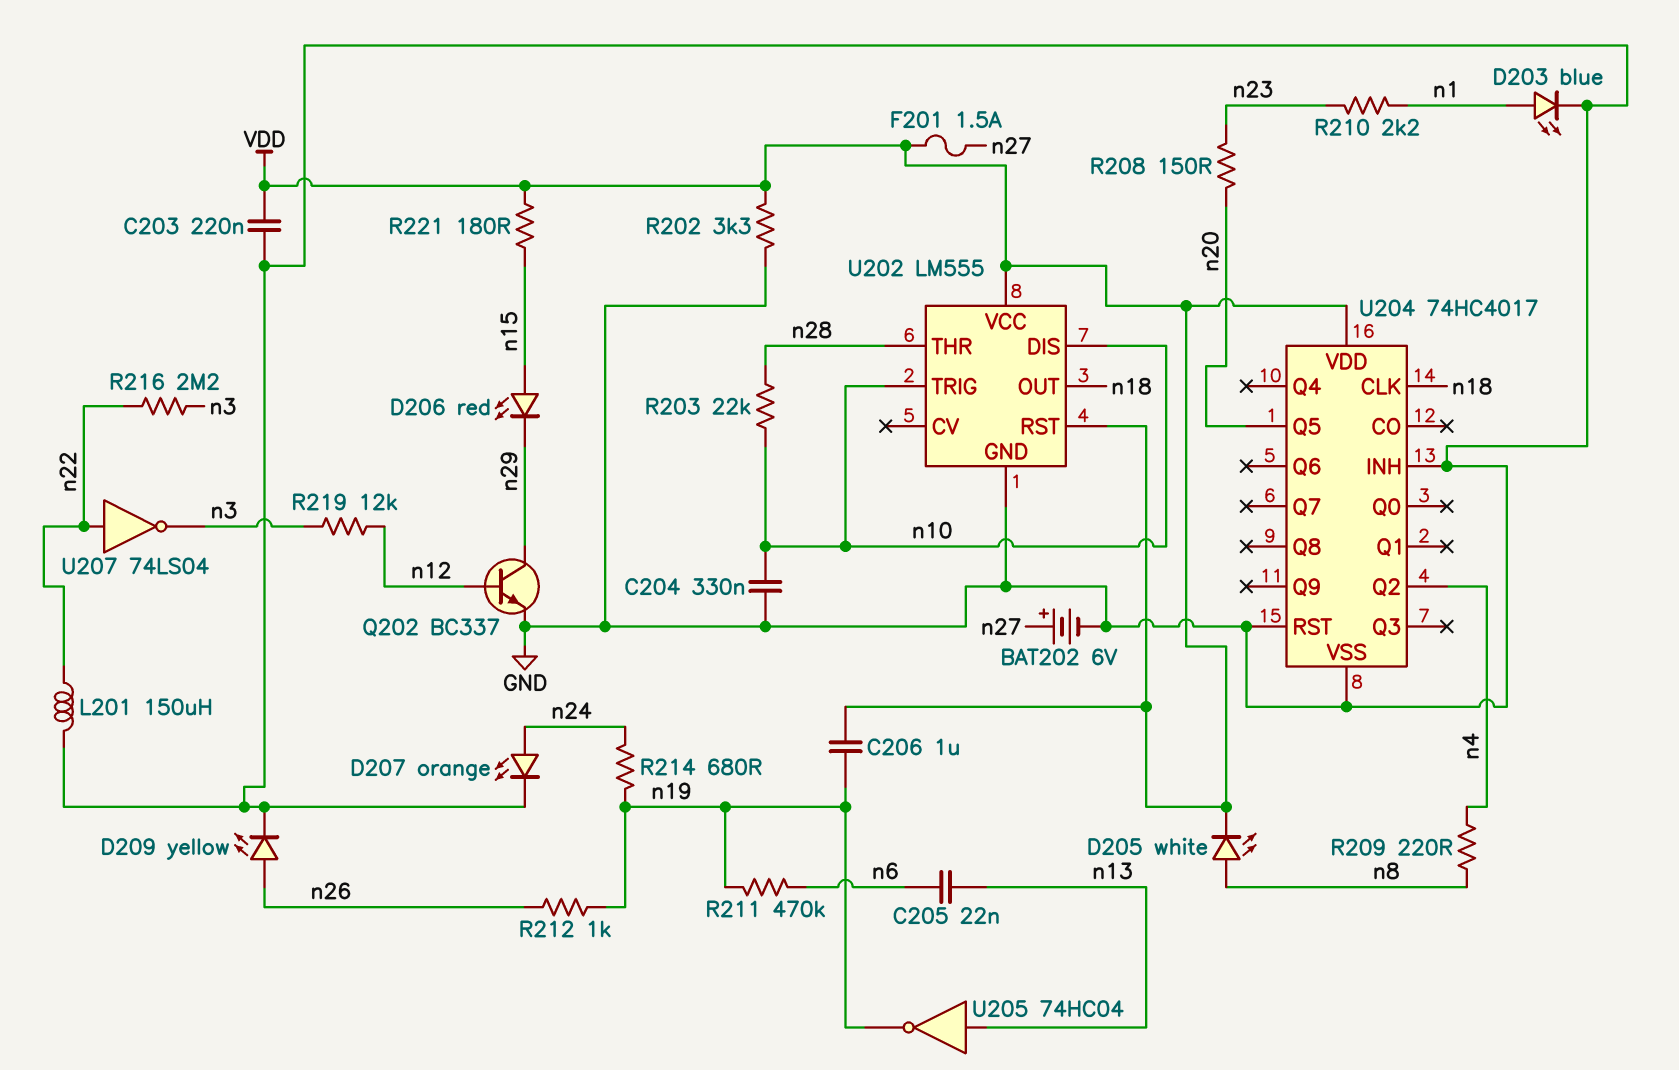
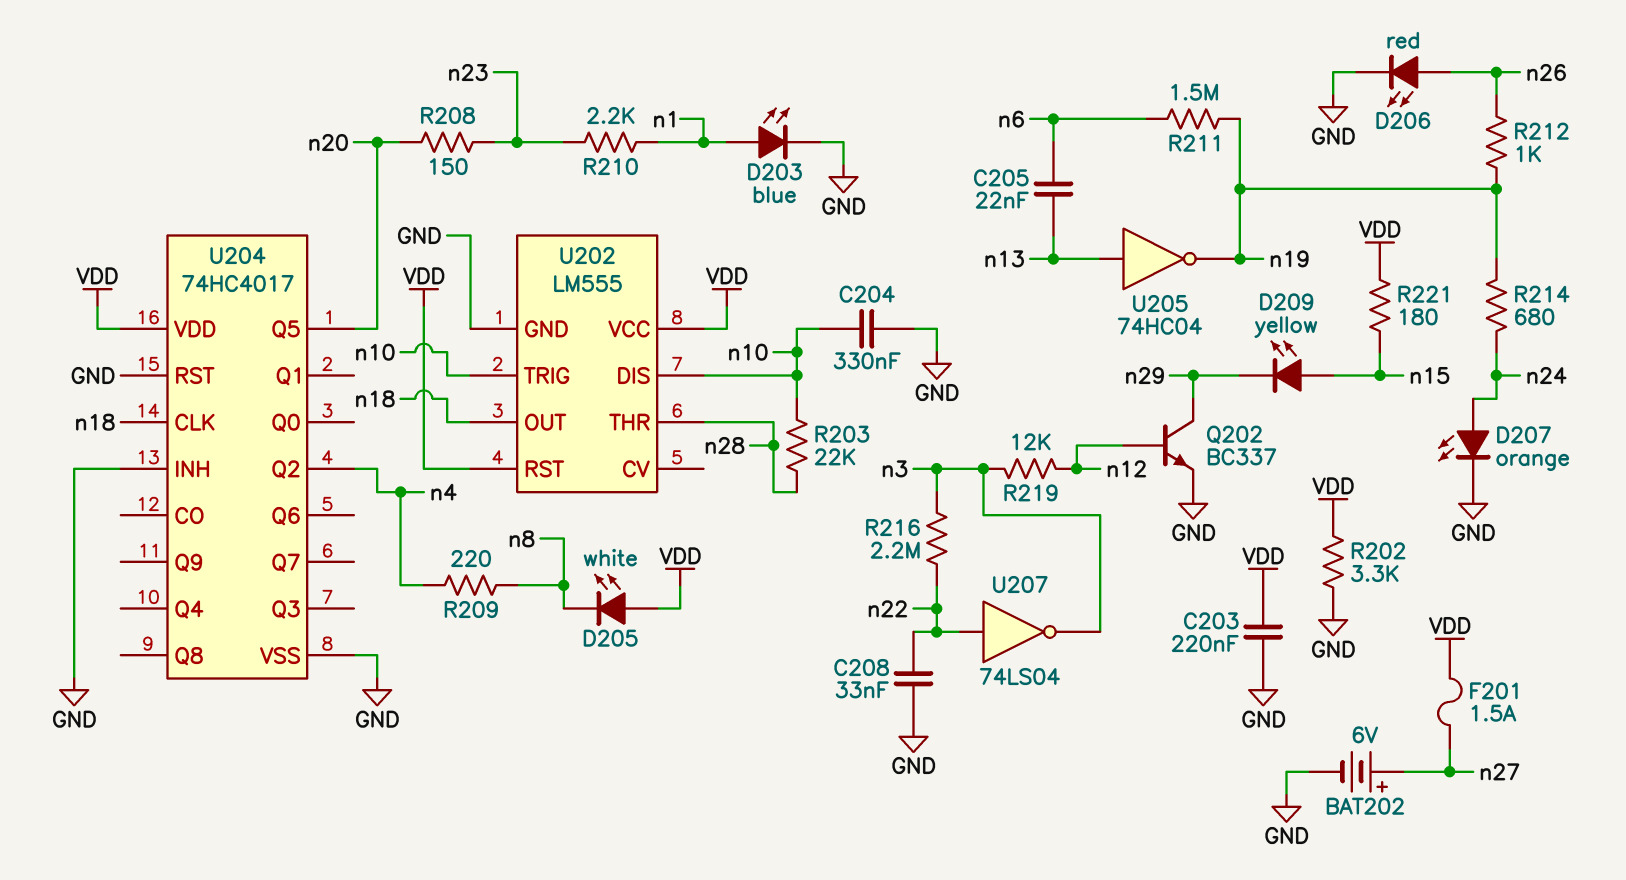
C206: 1uF (VDD, n19) -> none
C208: none -> 33nF (GND, n22)
D205: LED white (A n8, K VDD) -> LED white (A VDD, K n8)
D206: LED red (A n15, K n29) -> LED red (A n26, K GND)
D209: LED yellow (A n26, K GND) -> LED yellow (A n15, K n29)
L201: 150uH (GND, n22) -> none
R211: 470k (n6, n19) -> 1.5M (n6, n19)

